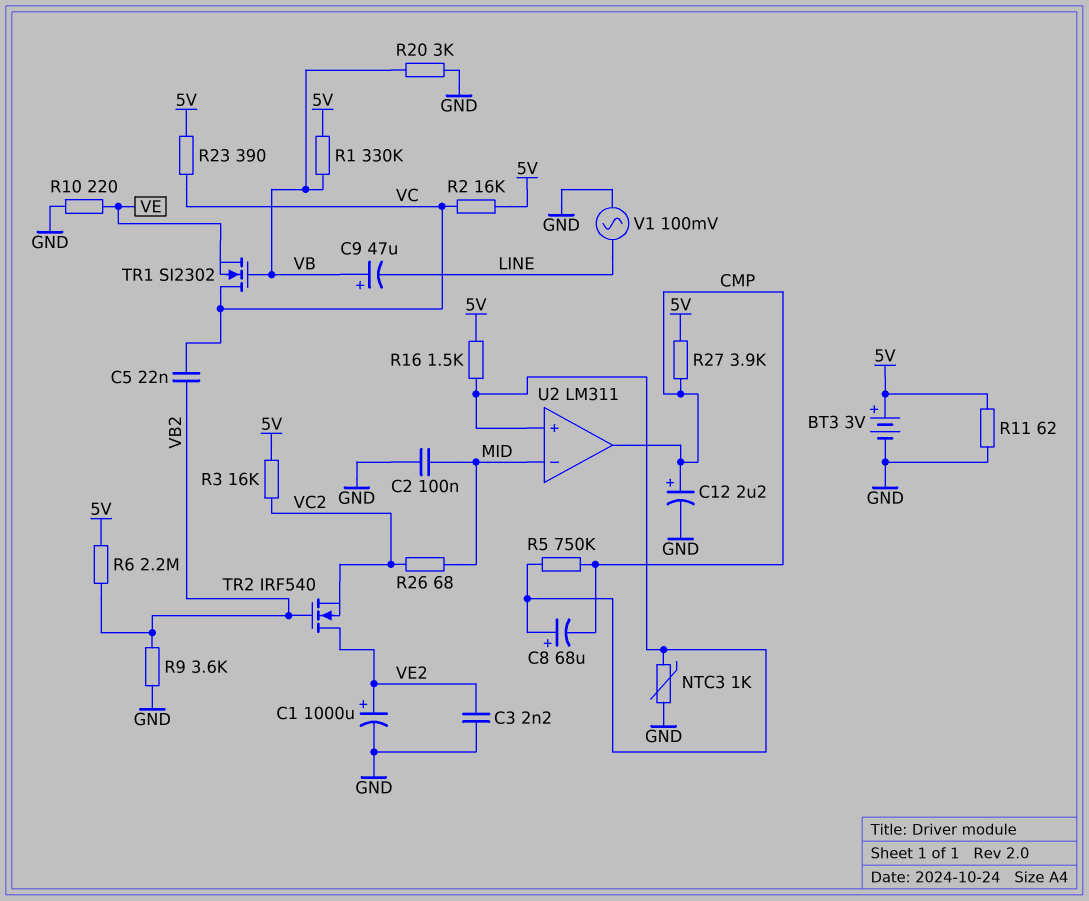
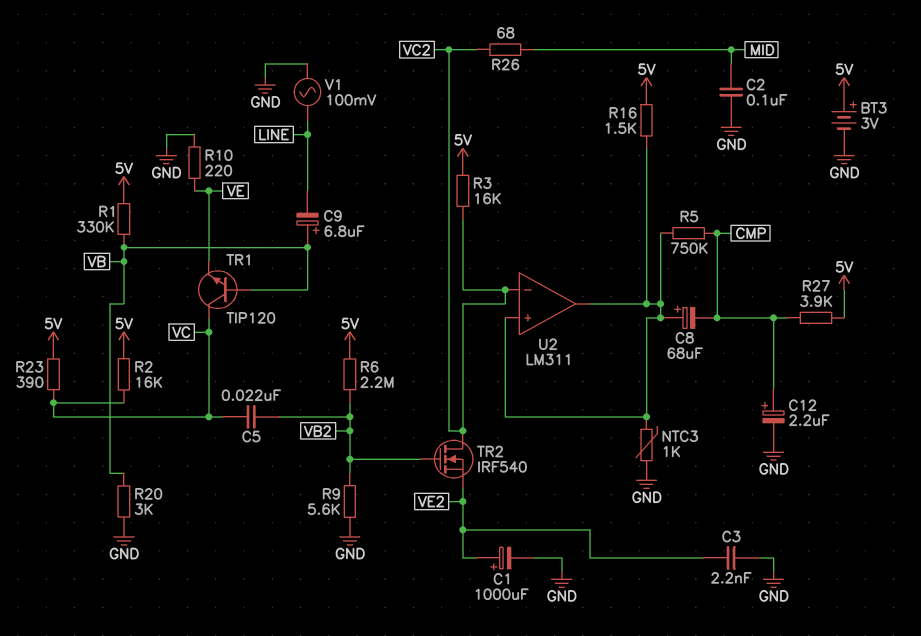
C9: 47uF (plus VB, minus LINE) -> 6.8uF (plus VB, minus LINE)
R9: 3.6k (GND, VB2) -> 5.6k (GND, VB2)
R11: 62 (5V, GND) -> none
TR1: NMOS SI2302 (G VB, D VC, S VE) -> NPN TIP120 (B VB, C VC, E VE)
TR2: NMOS IRF540 (G VB2, D VE2, S VC2) -> NMOS IRF540 (G VB2, D VC2, S VE2)
U2 pin in-: MID -> VC2
U2 pin out: CMP -> U2/in+

